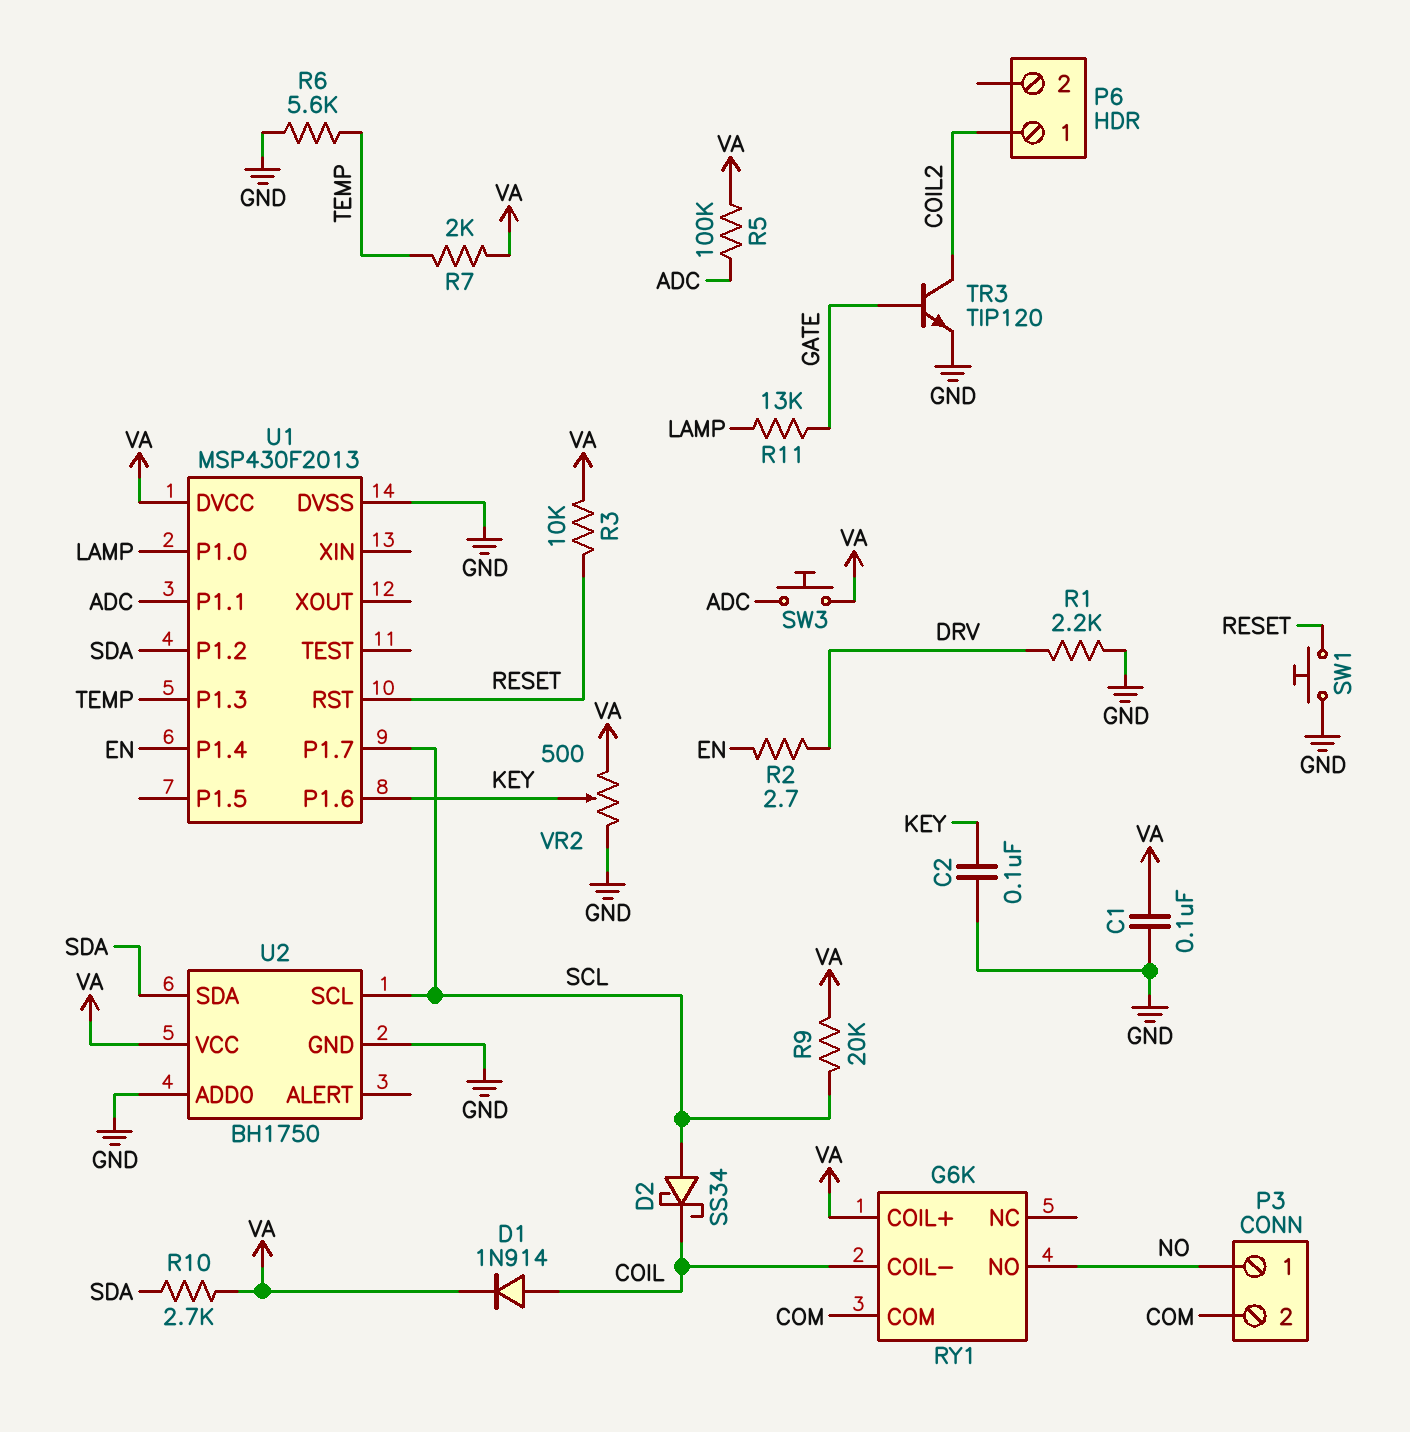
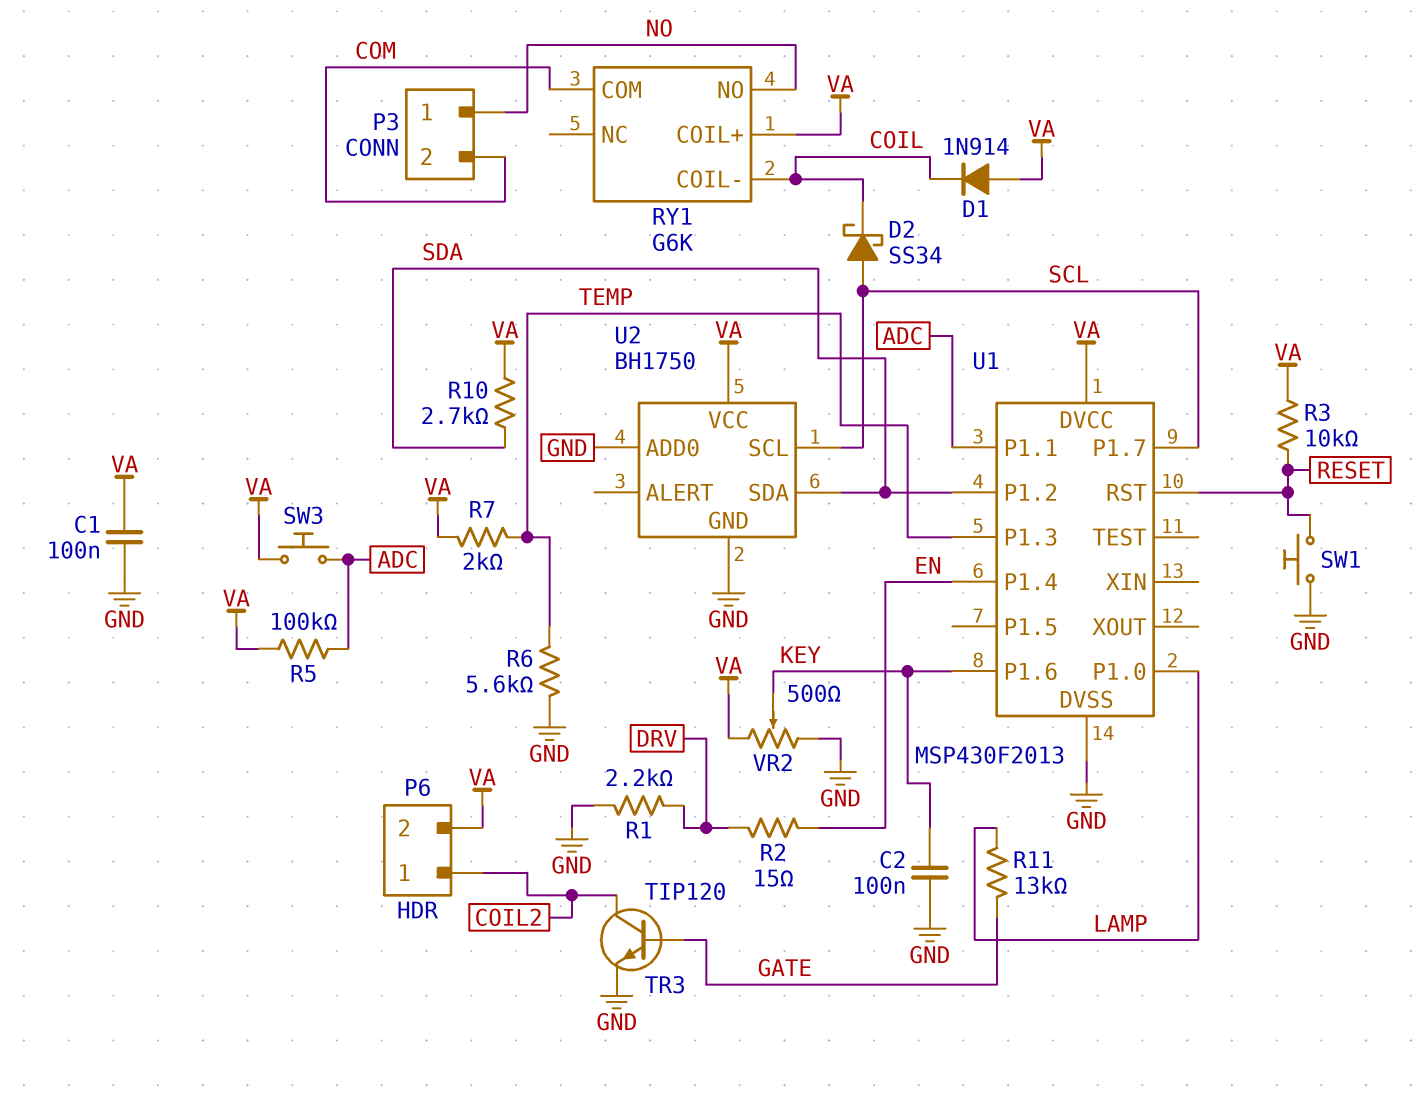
D1: diode 1N914 (A COIL, K VA) -> diode 1N914 (A VA, K COIL)
P6 pin 2: none -> VA
R2: 2.7 (DRV, EN) -> 15 (DRV, EN)
R9: 20k (SCL, VA) -> none

